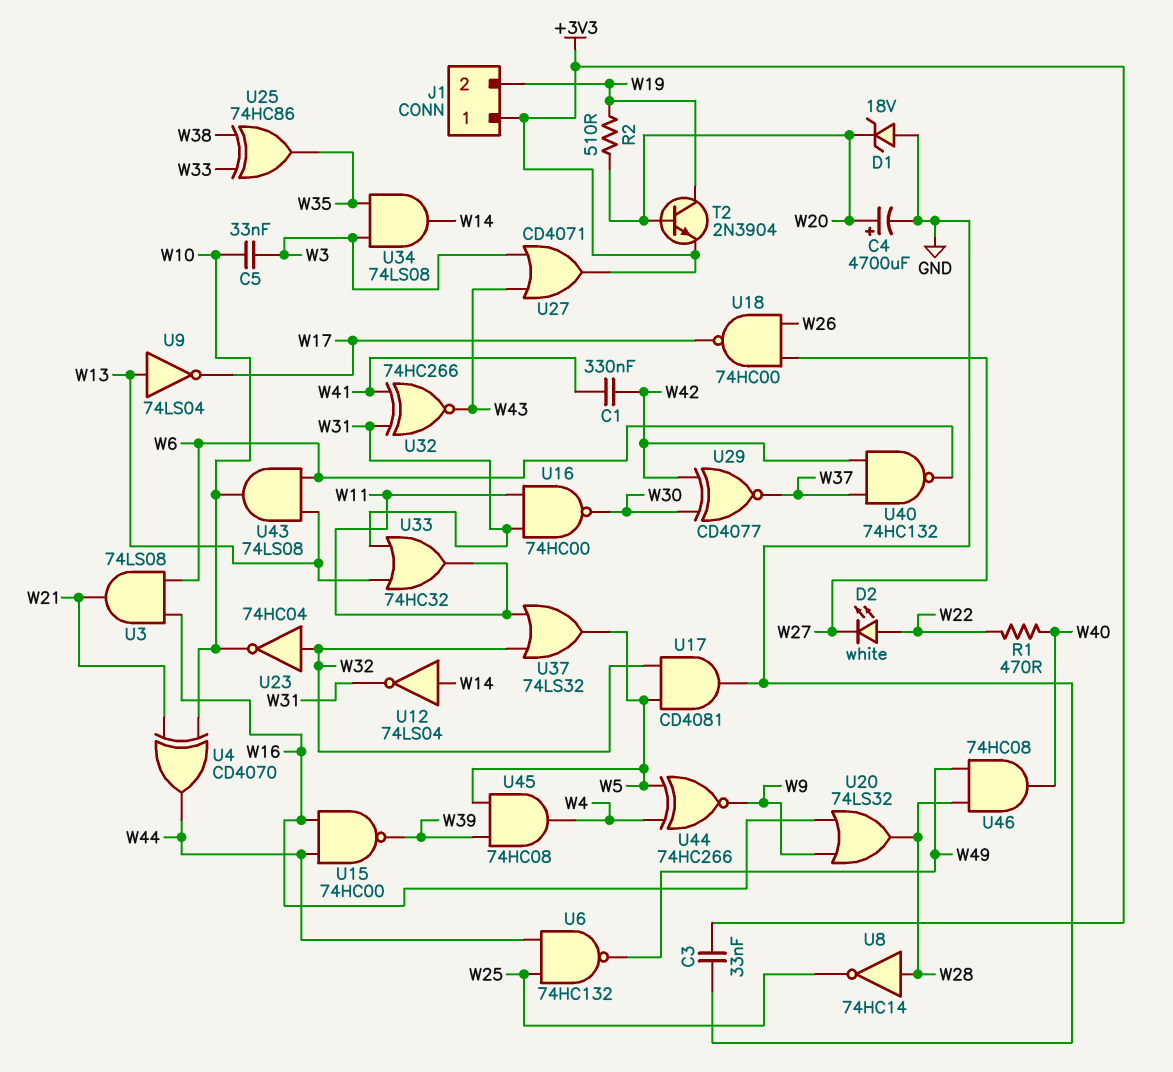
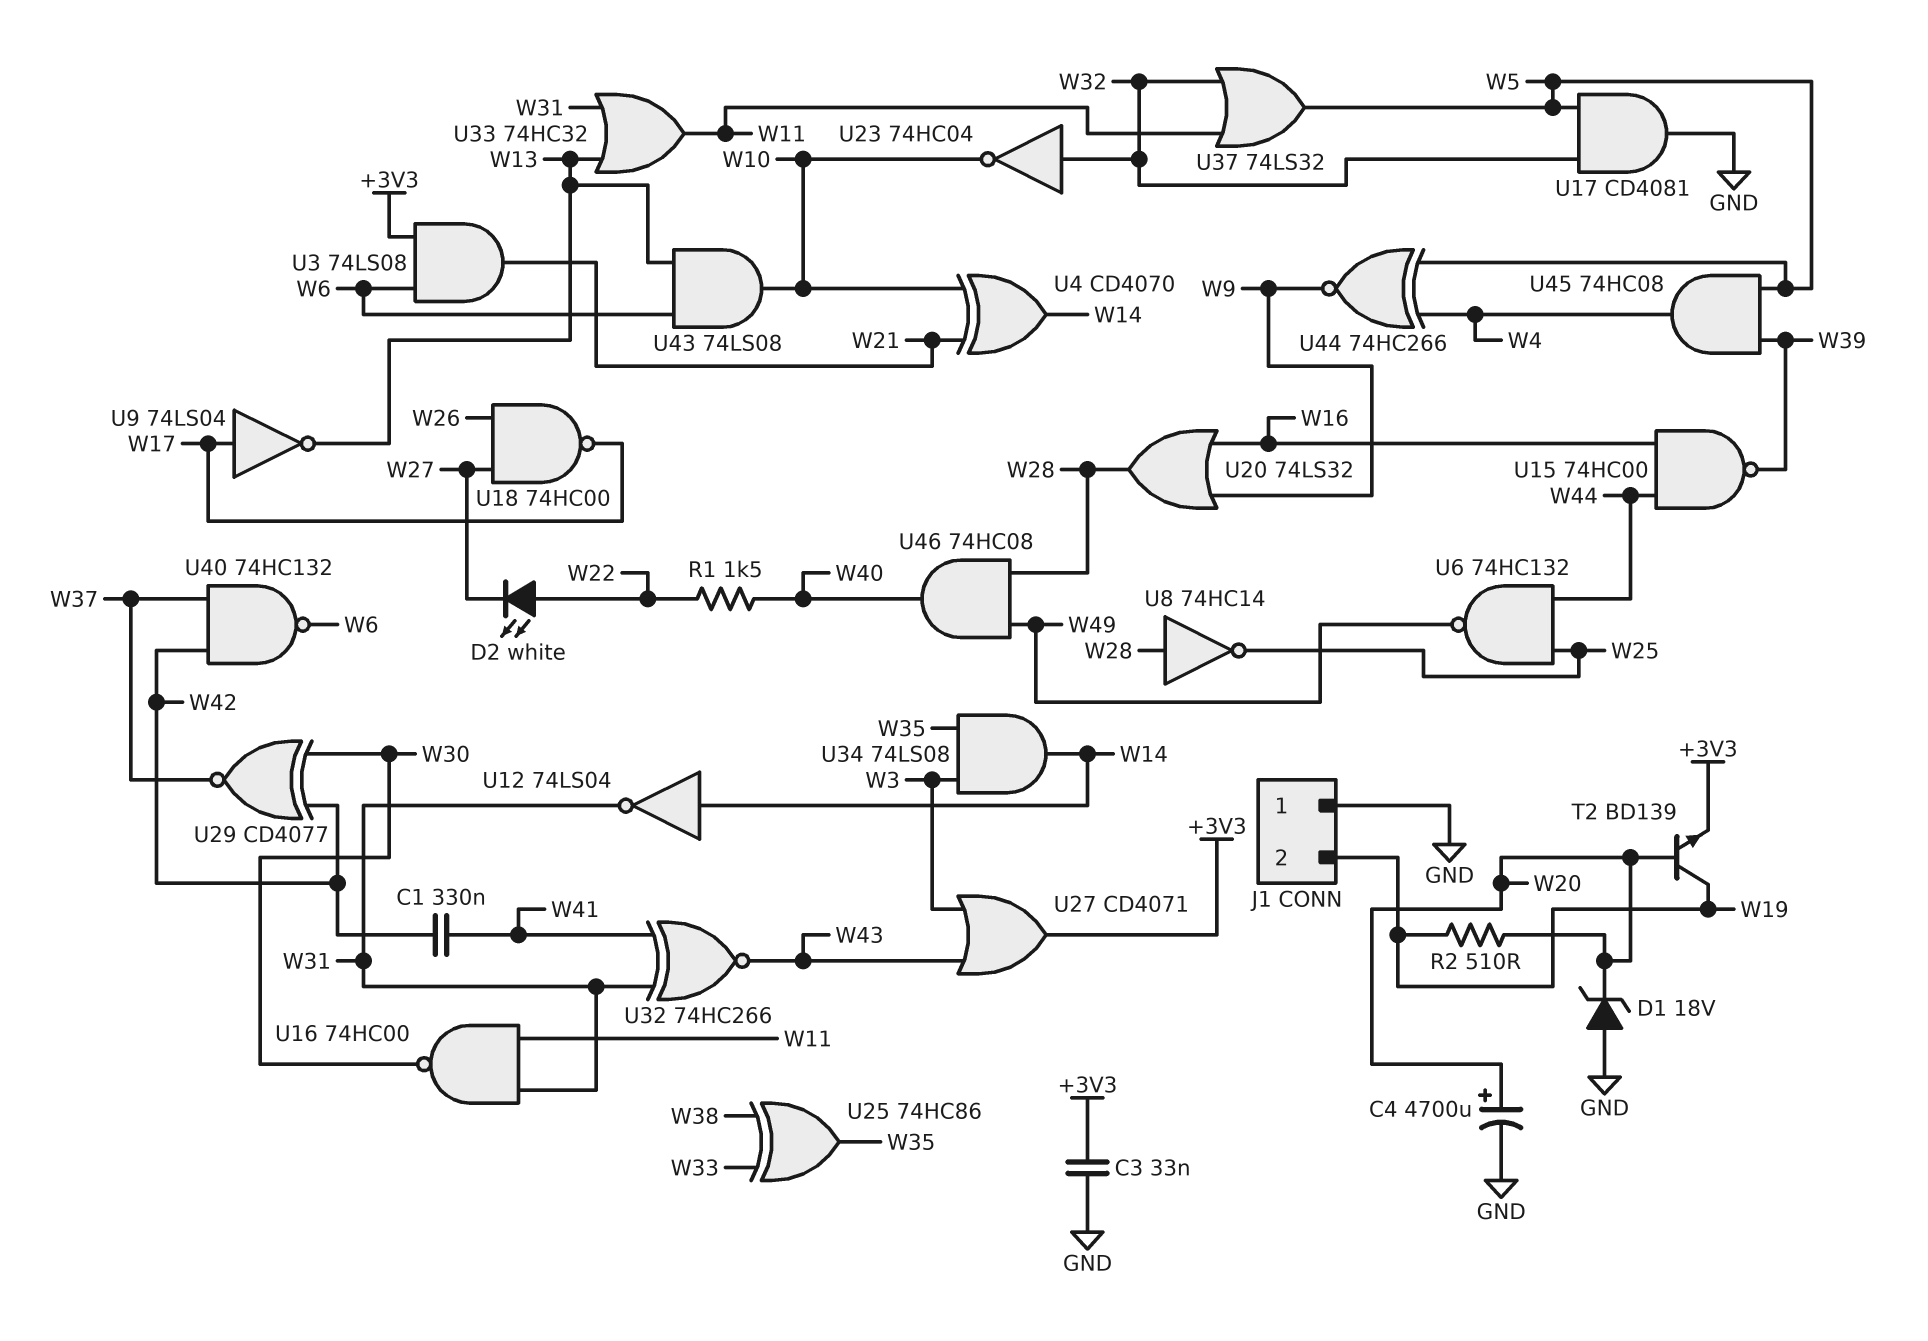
C5: 33nF (W3, W10) -> none
J1 pin 1: +3V3 -> GND
R1: 470 (W22, W40) -> 1.5k (W22, W40)
T2: NPN 2N3904 (B W20, C W19, E +3V3) -> NPN BD139 (B W20, C W19, E +3V3)
U3: AND 74LS08 (in W6, in W16, out W21) -> AND 74LS08 (in +3V3, in W6, out W21)
U4: XOR CD4070 (in W10, in W21, out W44) -> XOR CD4070 (in W10, in W21, out W14)
U9: NOT 74LS04 (in W13, out W17) -> NOT 74LS04 (in W17, out W13)

